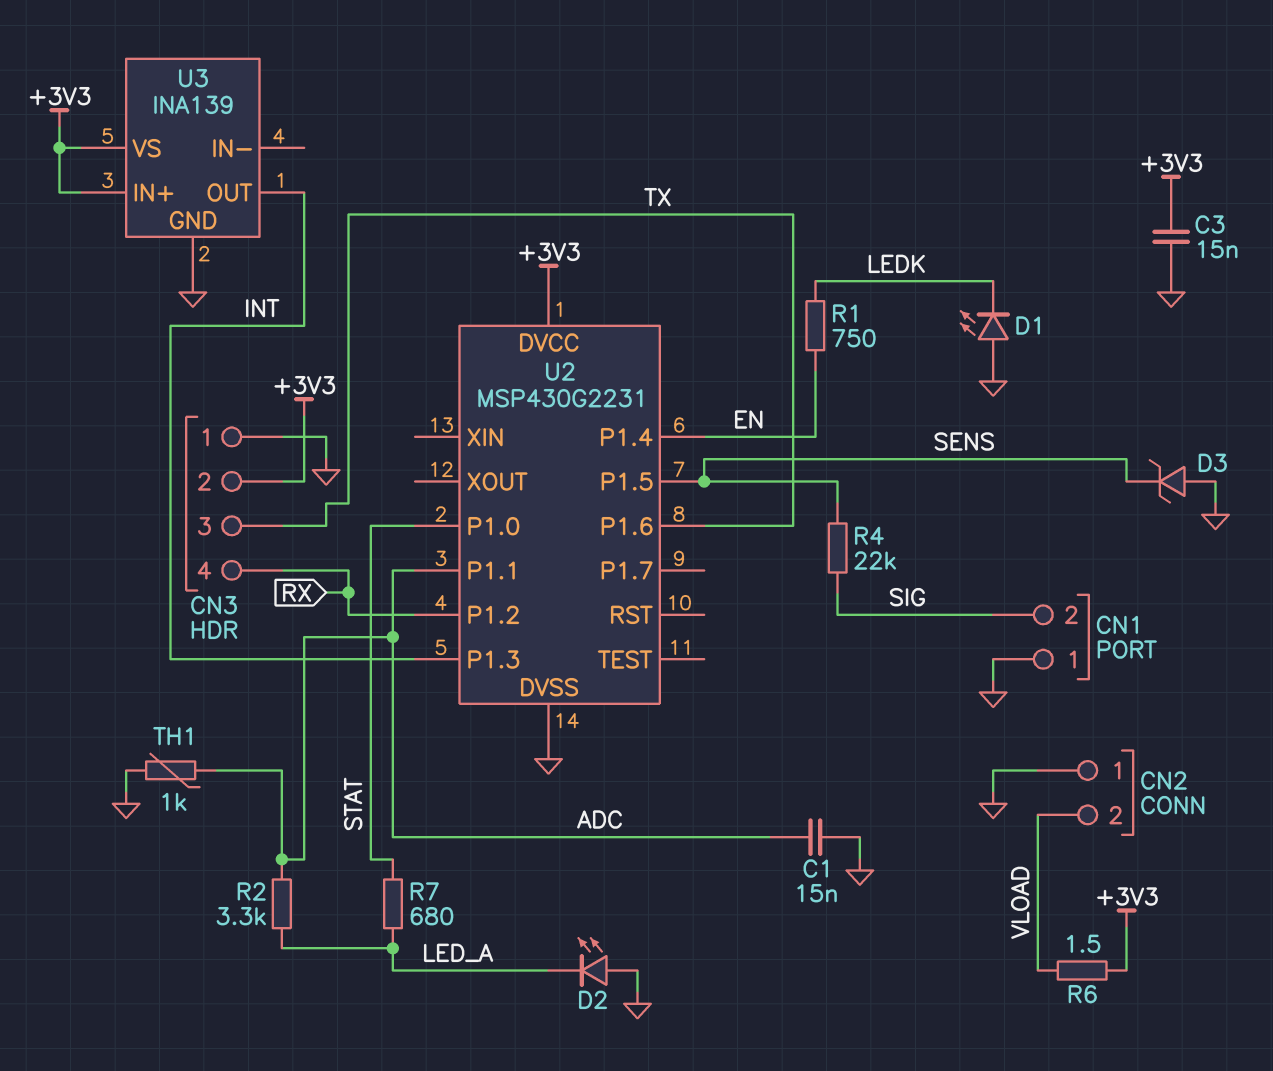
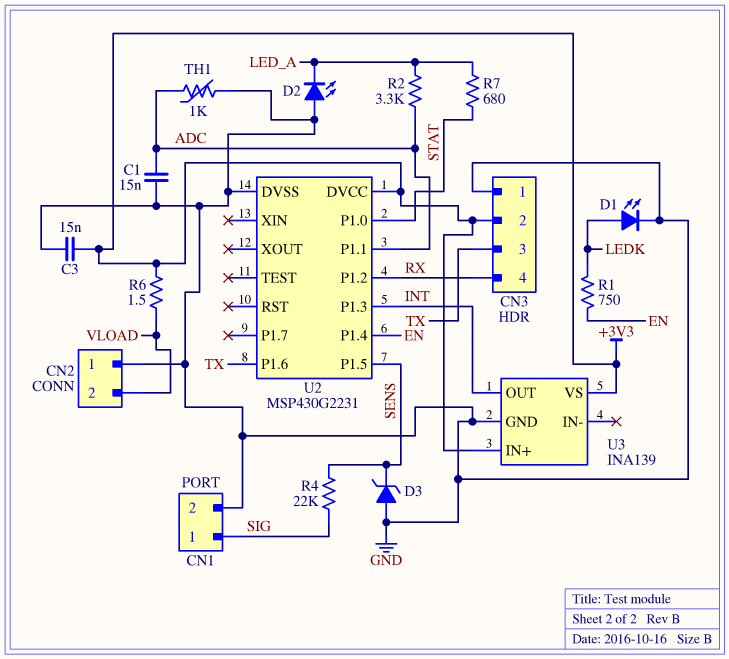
CN1 pin 1: GND -> SIG
CN1 pin 2: SIG -> GND
D1: LED (A GND, K LEDK) -> LED (A LEDK, K GND)

